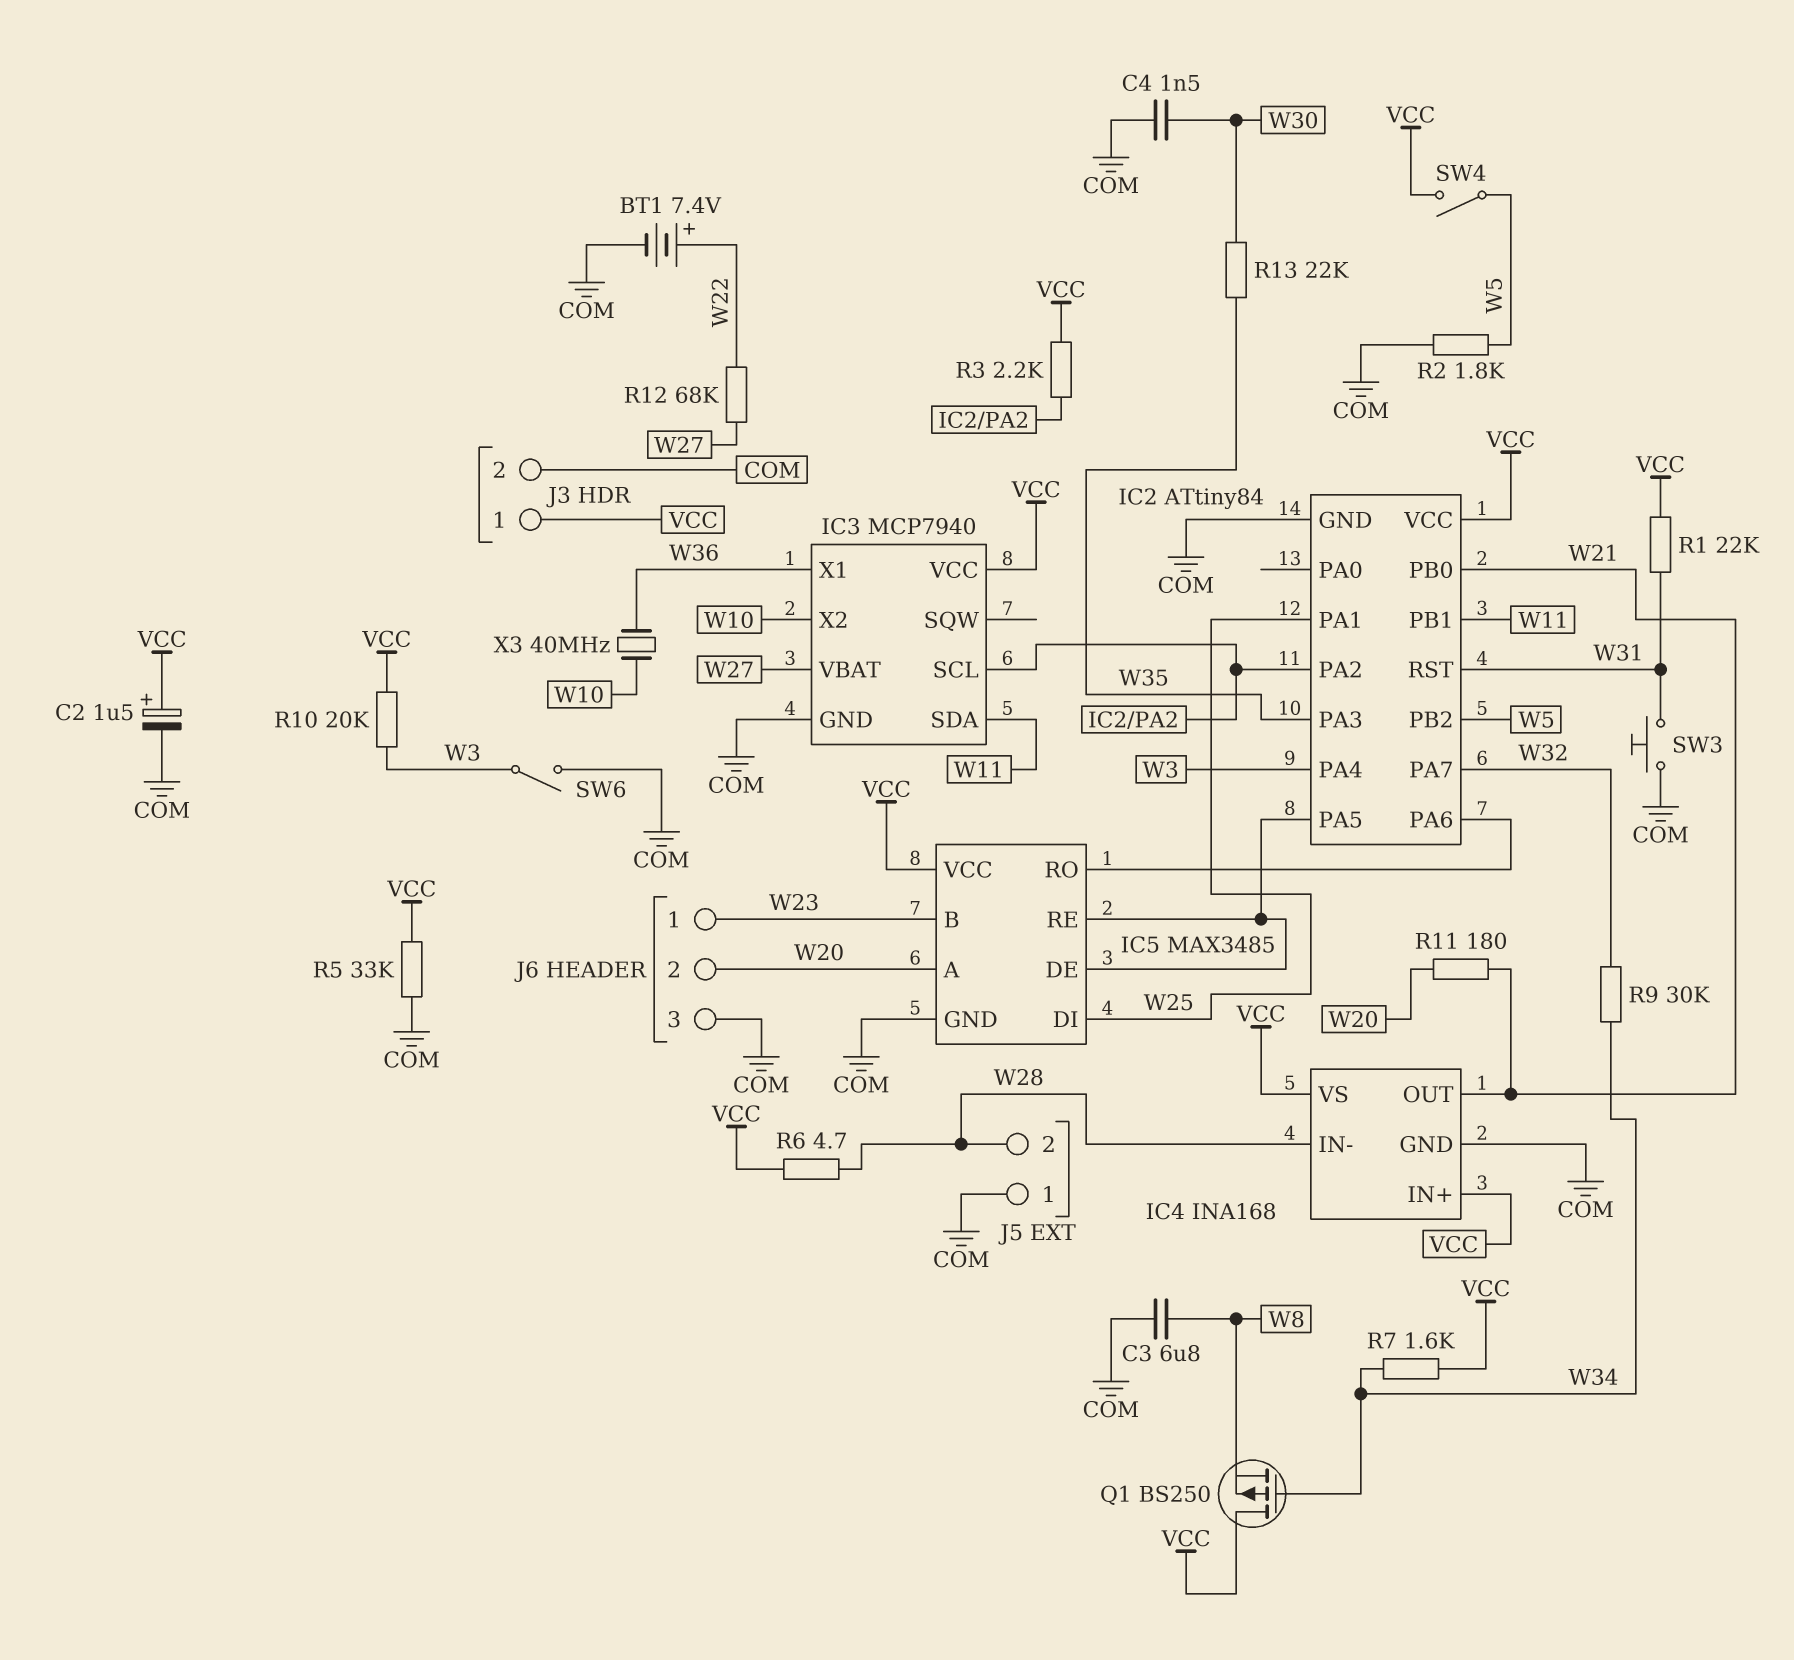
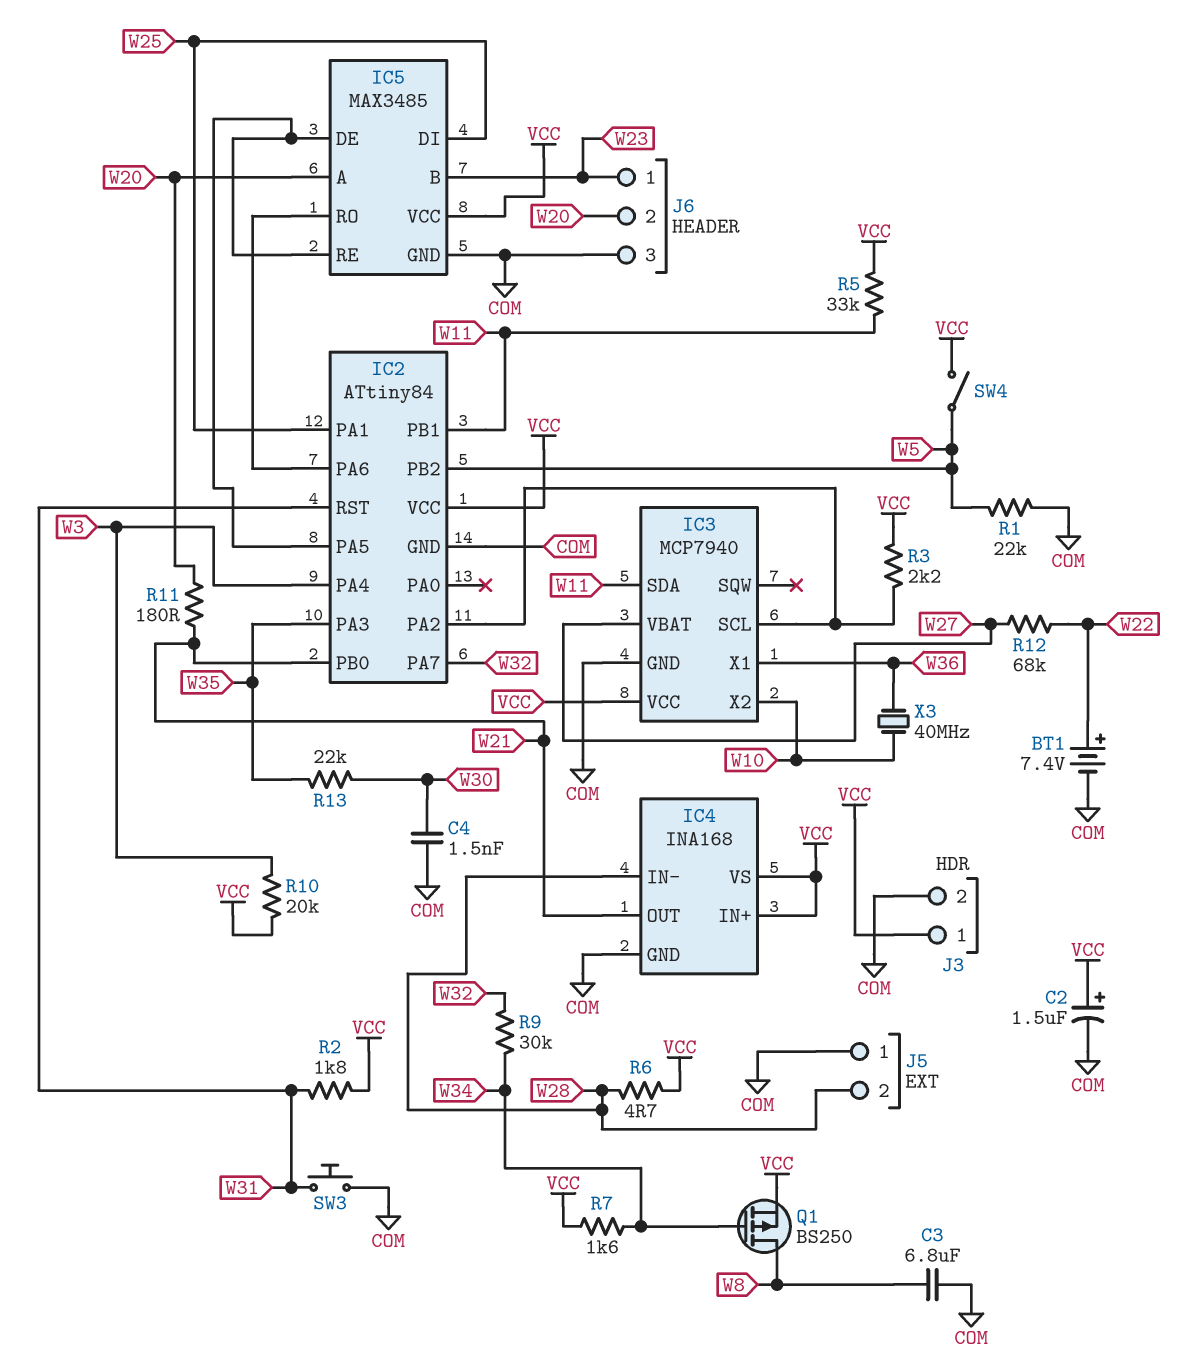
Q1: PMOS BS250 (G W34, D VCC, S W8) -> PMOS BS250 (G W34, D W8, S VCC)
R1: 22k (VCC, W31) -> 22k (COM, W5)
R2: 1.8k (COM, W5) -> 1.8k (VCC, W31)
R5: 33k (COM, VCC) -> 33k (VCC, W11)
SW6: switch (COM, W3) -> none

